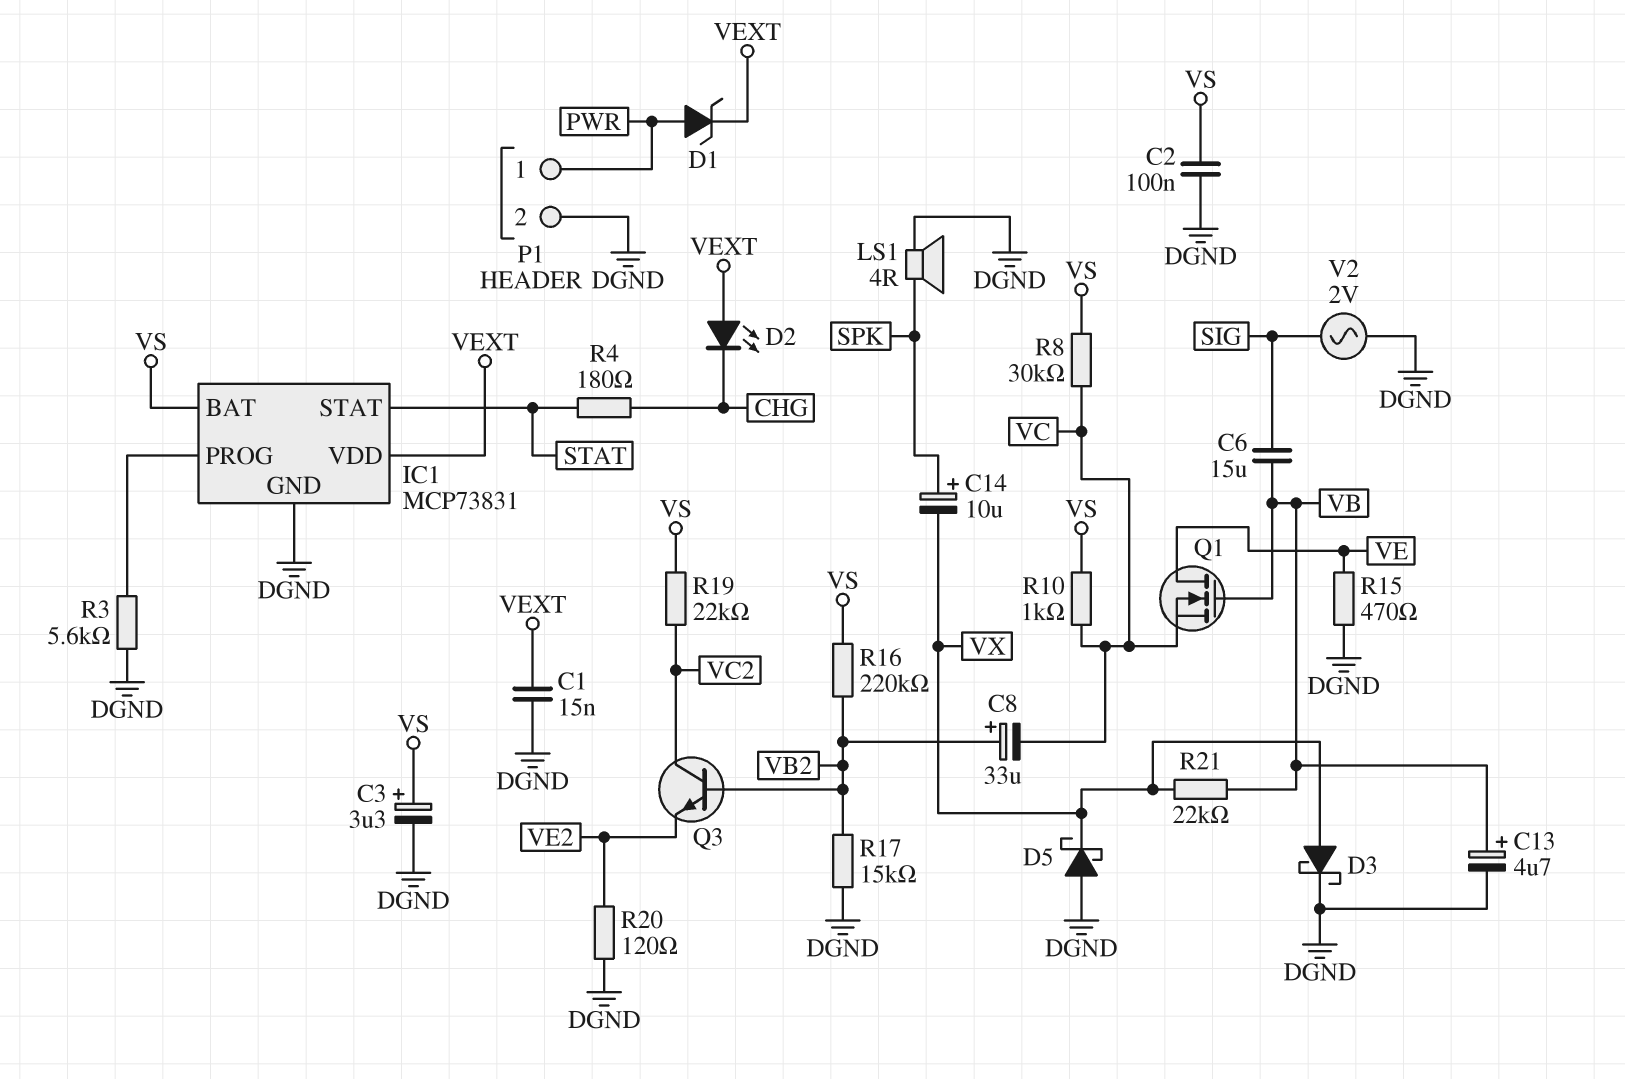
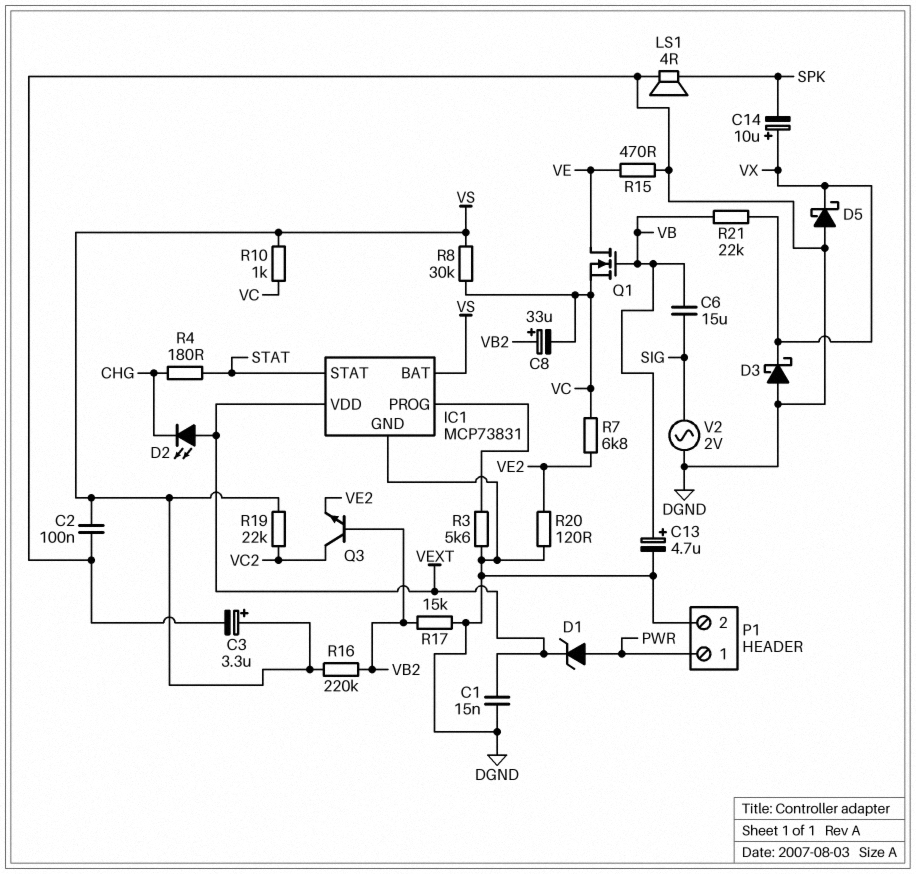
C14: 10uF (plus SPK, minus VX) -> 10uF (plus VX, minus SPK)
D3: schottky (A VX, K DGND) -> schottky (A DGND, K VX)
R7: none -> 6.8k (VC, VE2)

